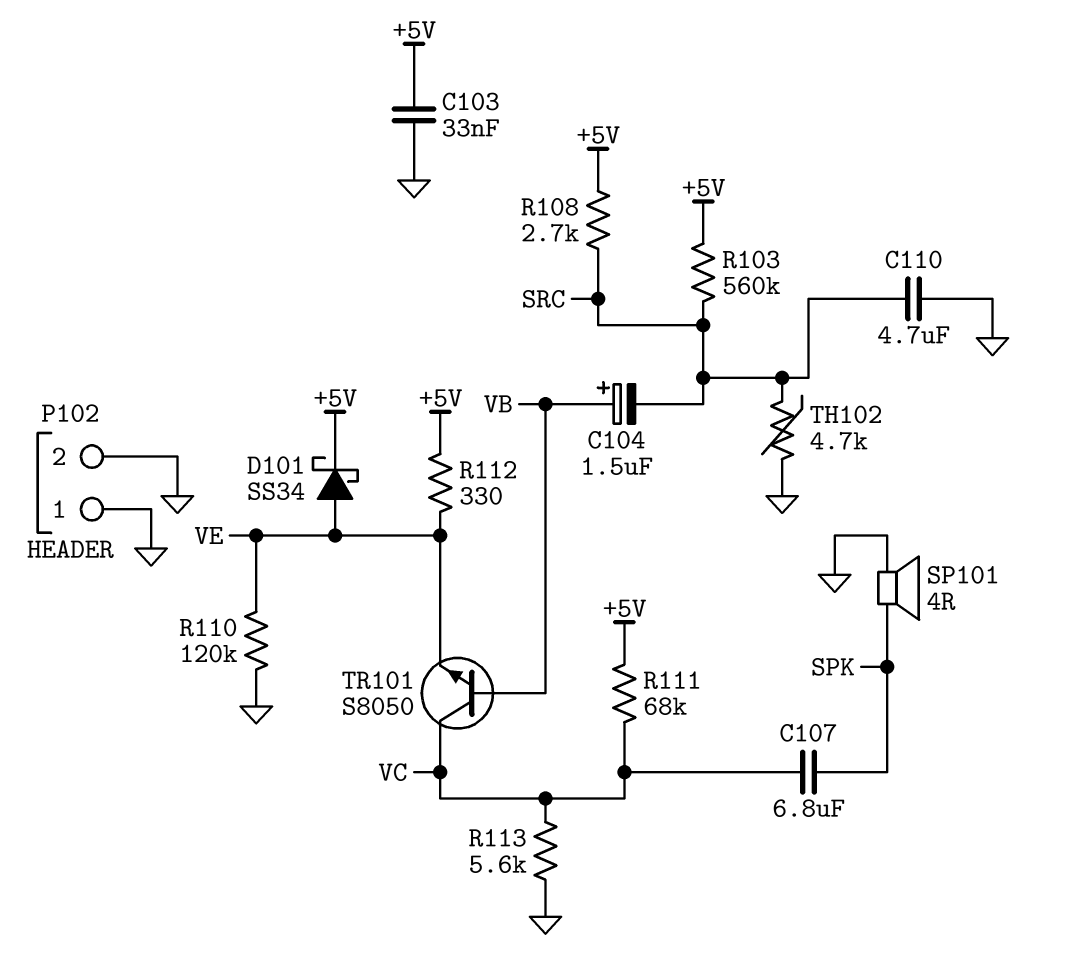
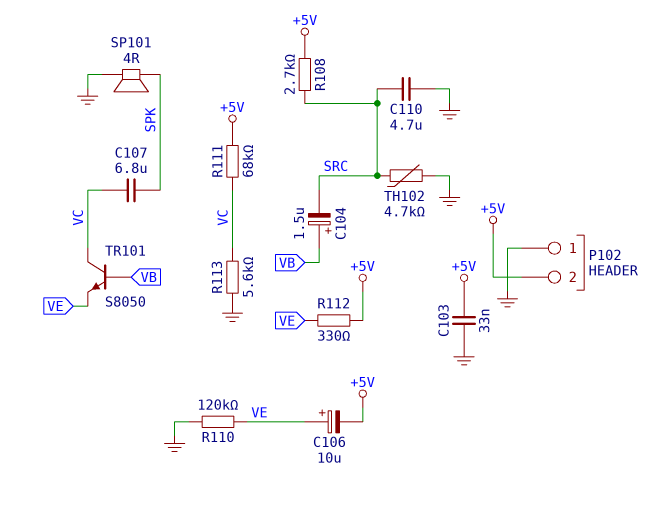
C106: none -> 10uF (plus VE, minus +5V)
D101: schottky SS34 (A VE, K +5V) -> none
P102 pin 2: GND -> +5V
R103: 560k (+5V, SRC) -> none

